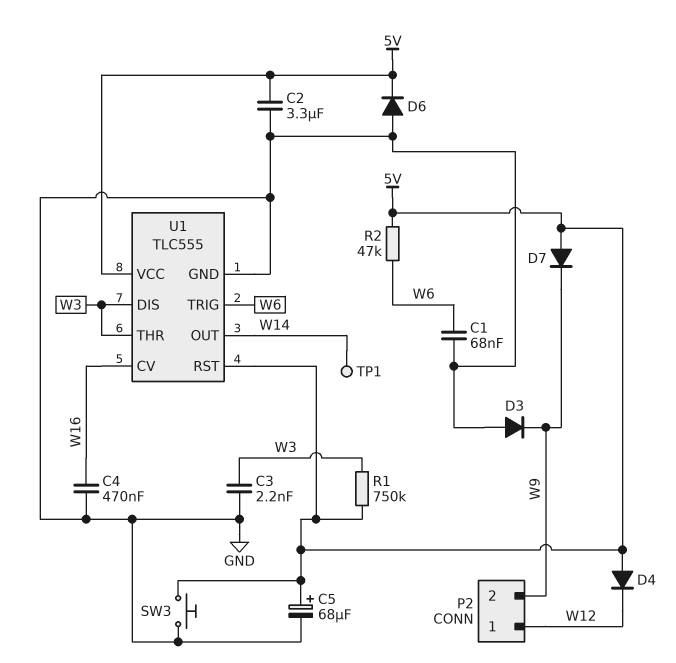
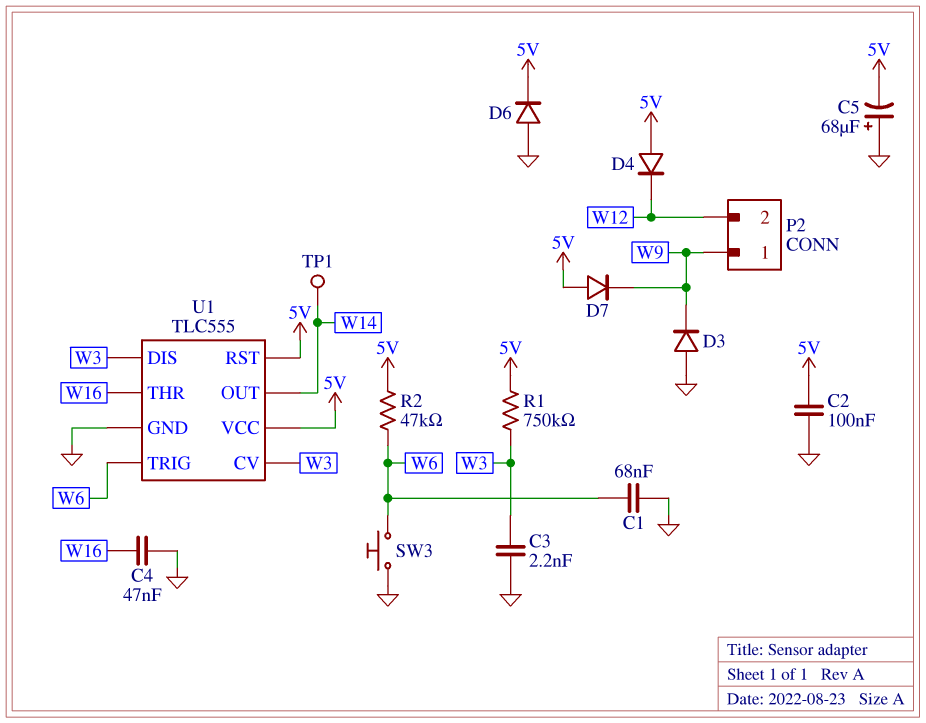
C2: 3.3uF (5V, GND) -> 100nF (5V, GND)
C4: 470nF (GND, W16) -> 47nF (GND, W16)
C5: 68uF (plus 5V, minus GND) -> 68uF (plus GND, minus 5V)
P2 pin 1: W12 -> W9
P2 pin 2: W9 -> W12
SW3: button (5V, GND) -> button (GND, W6)
U1 pin CV: W16 -> W3
U1 pin THR: W3 -> W16

